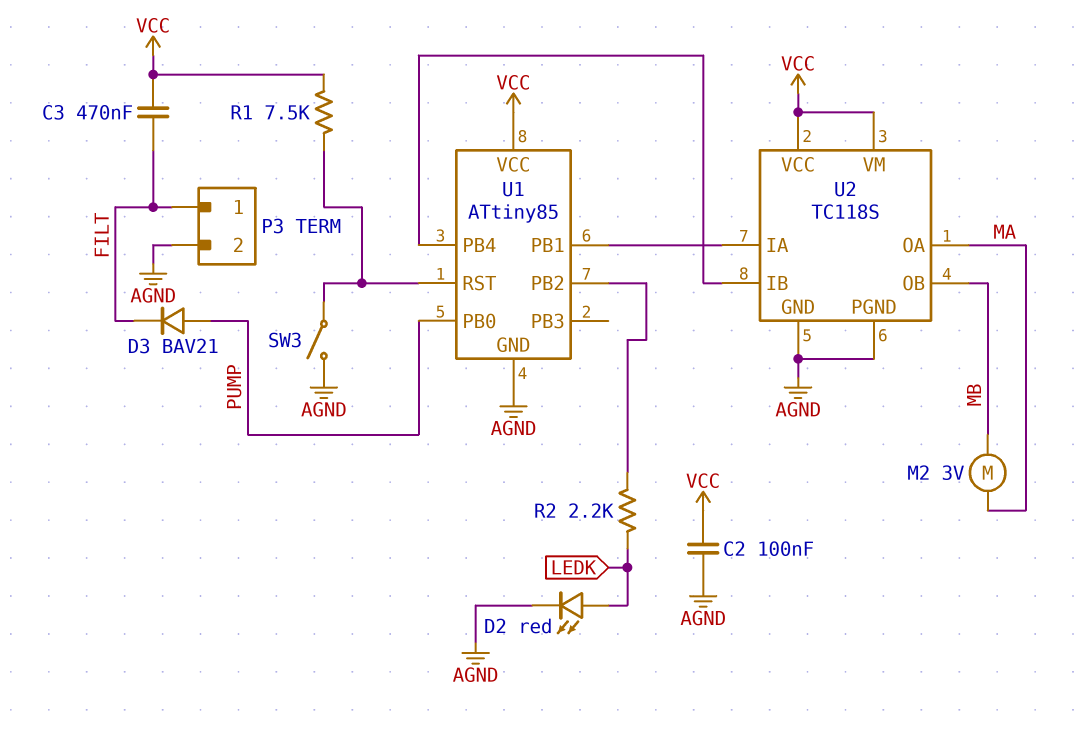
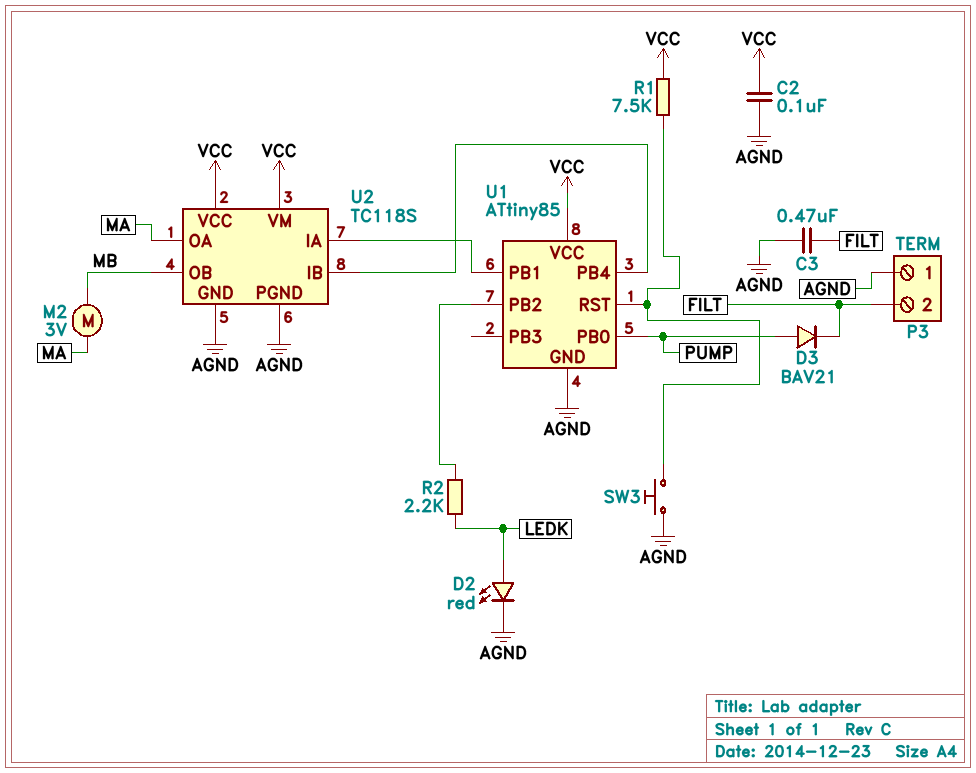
C3: 470nF (FILT, VCC) -> 470nF (AGND, FILT)
P3 pin 1: FILT -> AGND
P3 pin 2: AGND -> FILT
SW3: switch (AGND, U1/RST) -> button (AGND, U1/RST)

